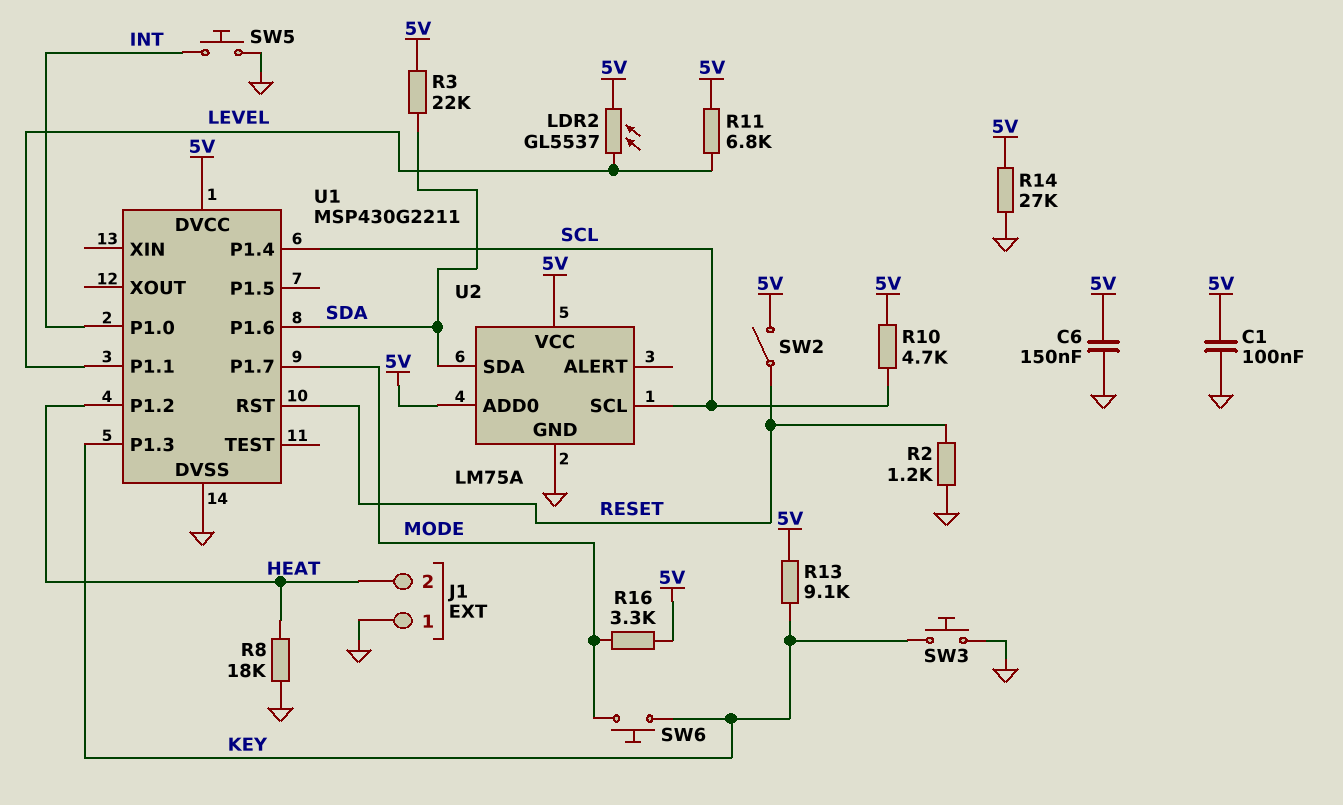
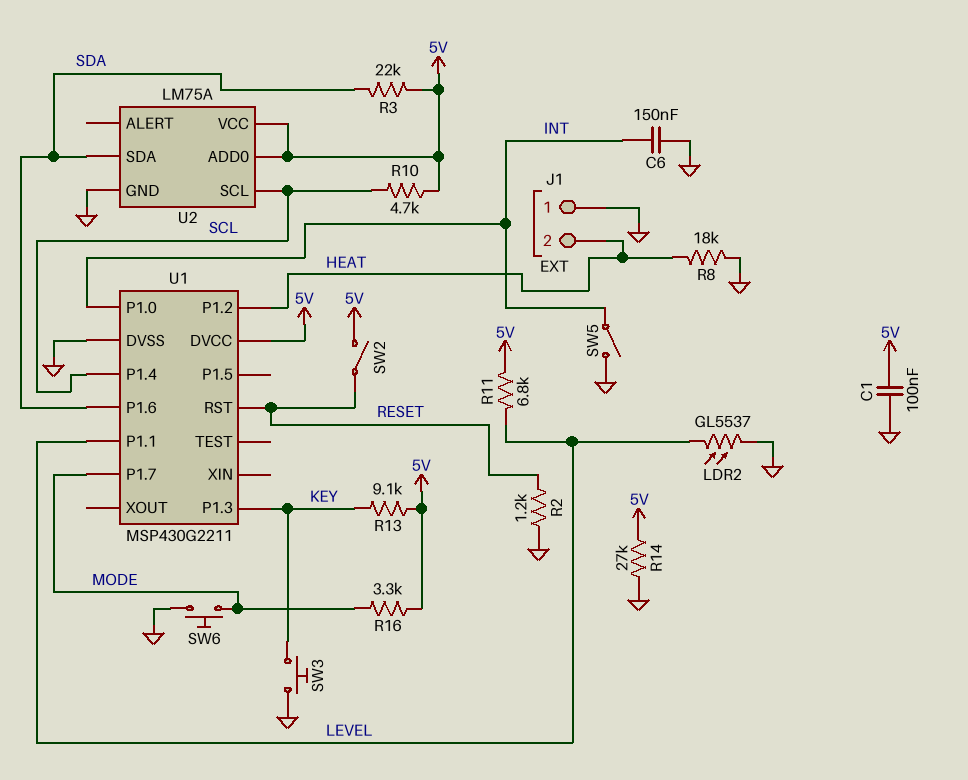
C6: 150nF (5V, GND) -> 150nF (GND, INT)
LDR2: GL5537 (5V, LEVEL) -> GL5537 (GND, LEVEL)
SW5: button (GND, INT) -> switch (GND, INT)
SW6: button (KEY, MODE) -> button (GND, MODE)

